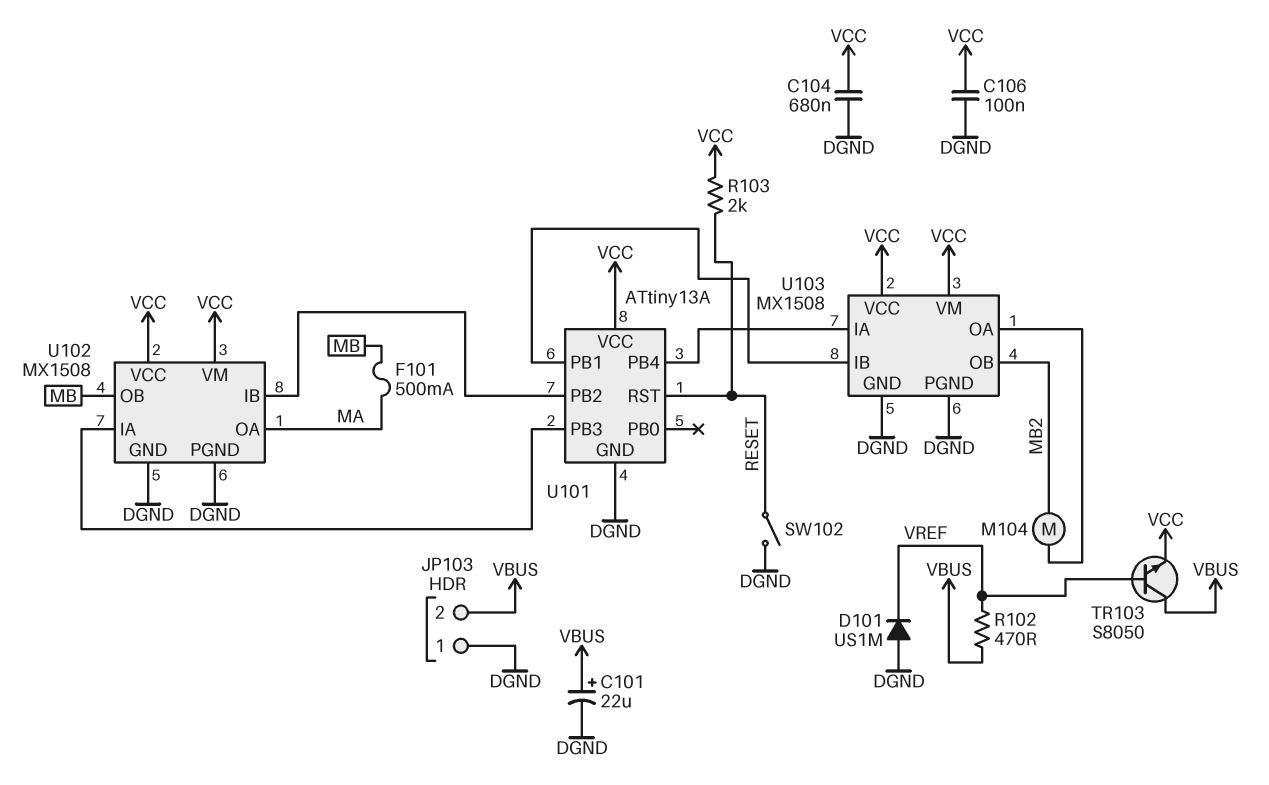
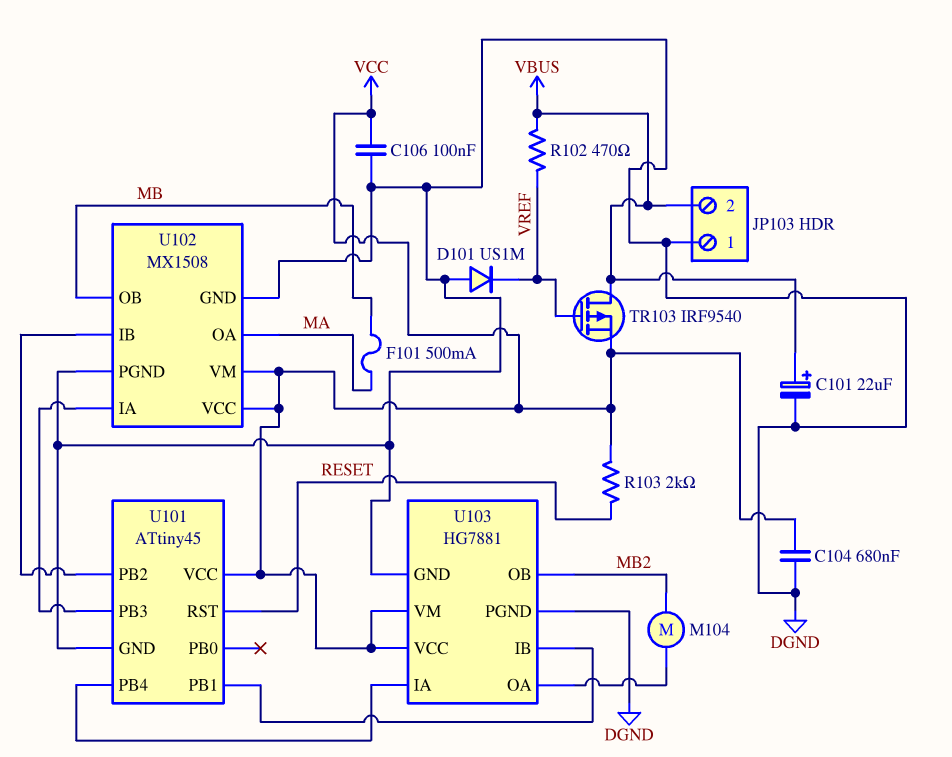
SW102: switch (DGND, RESET) -> none
TR103: NPN S8050 (B VREF, C VBUS, E VCC) -> PMOS IRF9540 (G VREF, D VBUS, S VCC)
U101: ATtiny13A -> ATtiny45
U103: MX1508 -> HG7881

